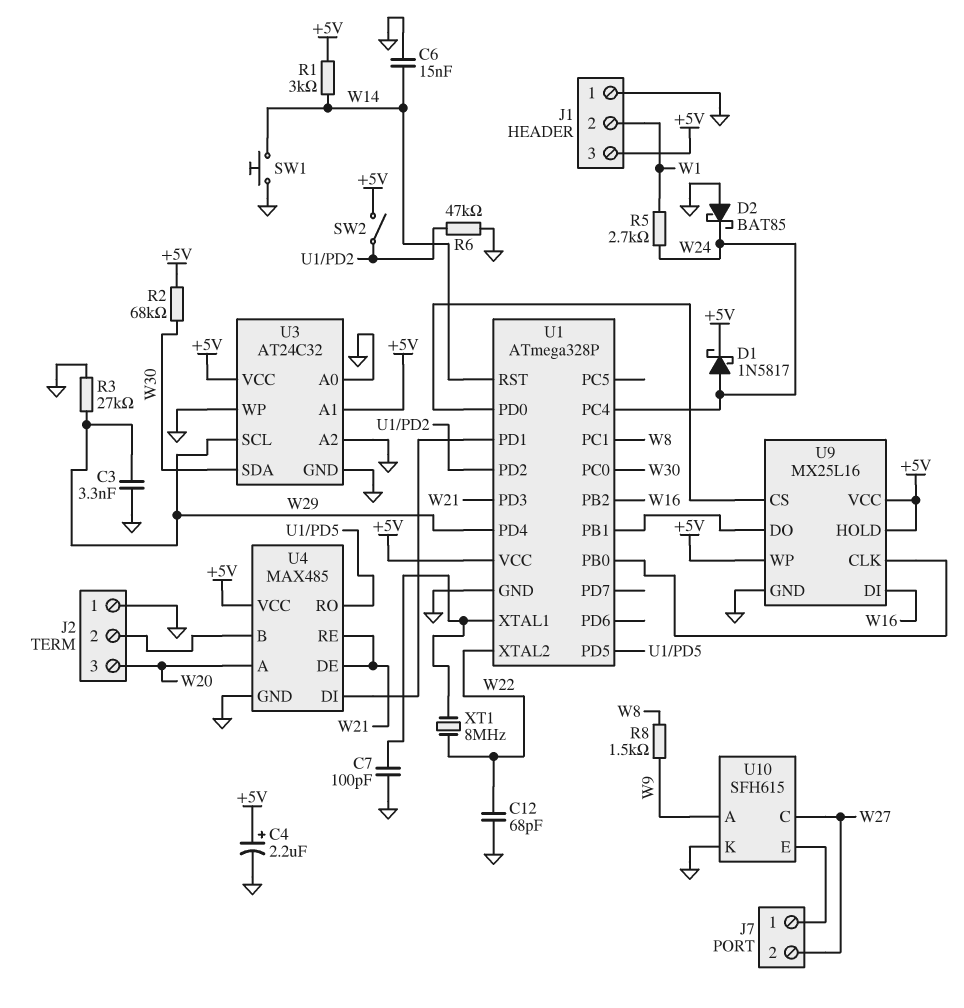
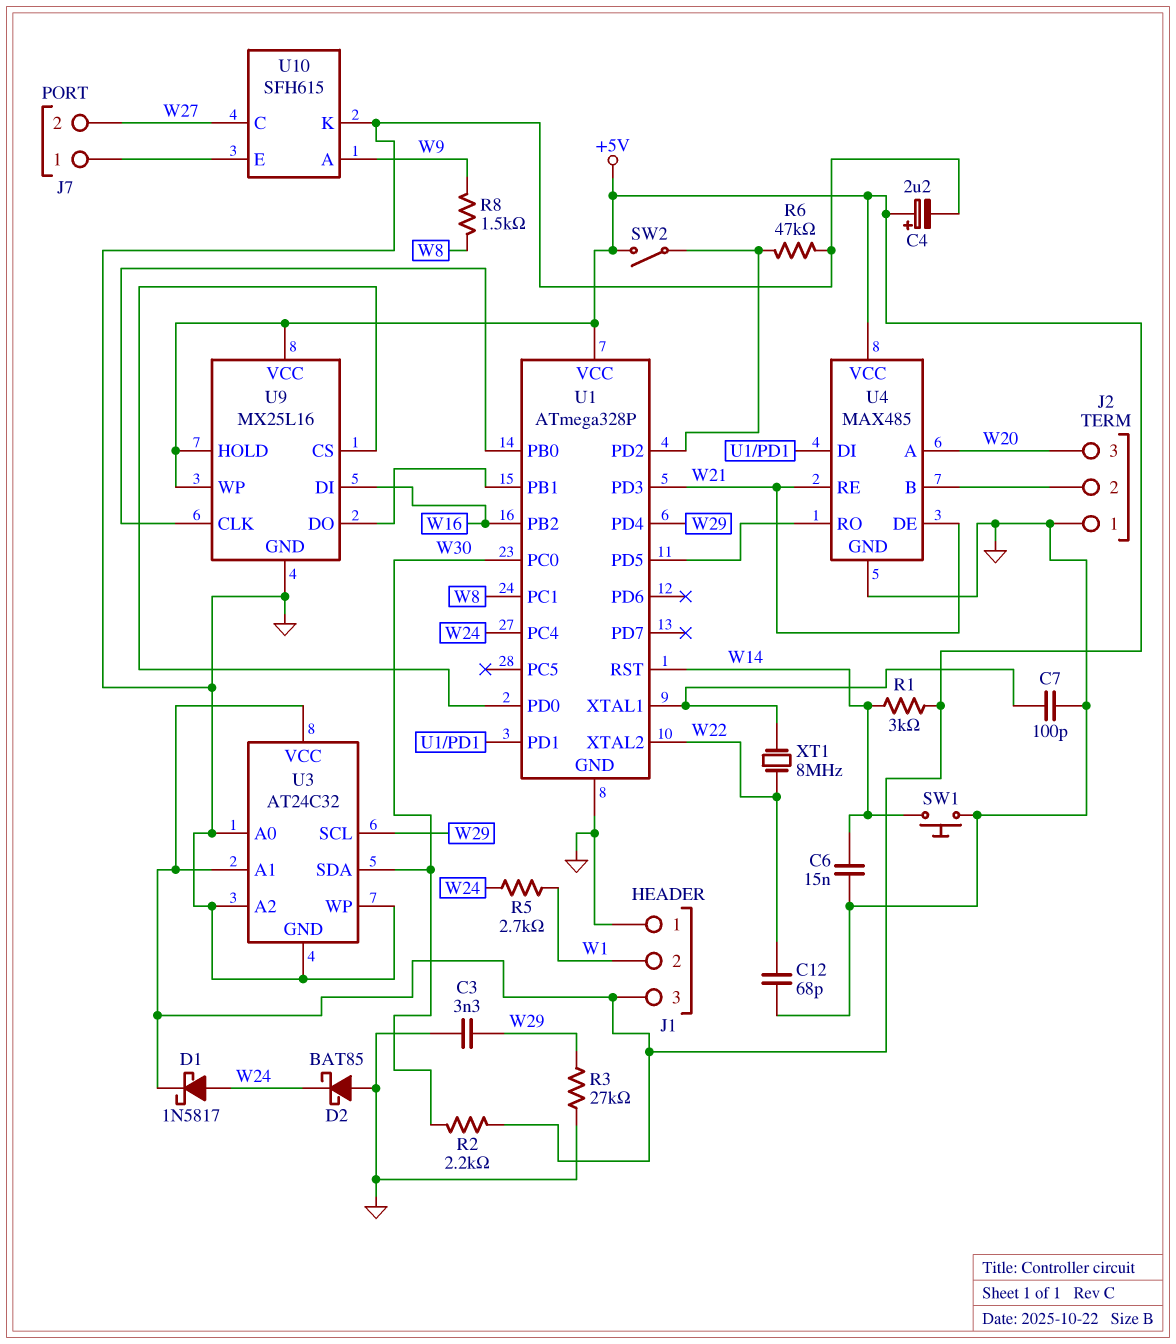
R2: 68k (+5V, W30) -> 2.2k (+5V, W30)

